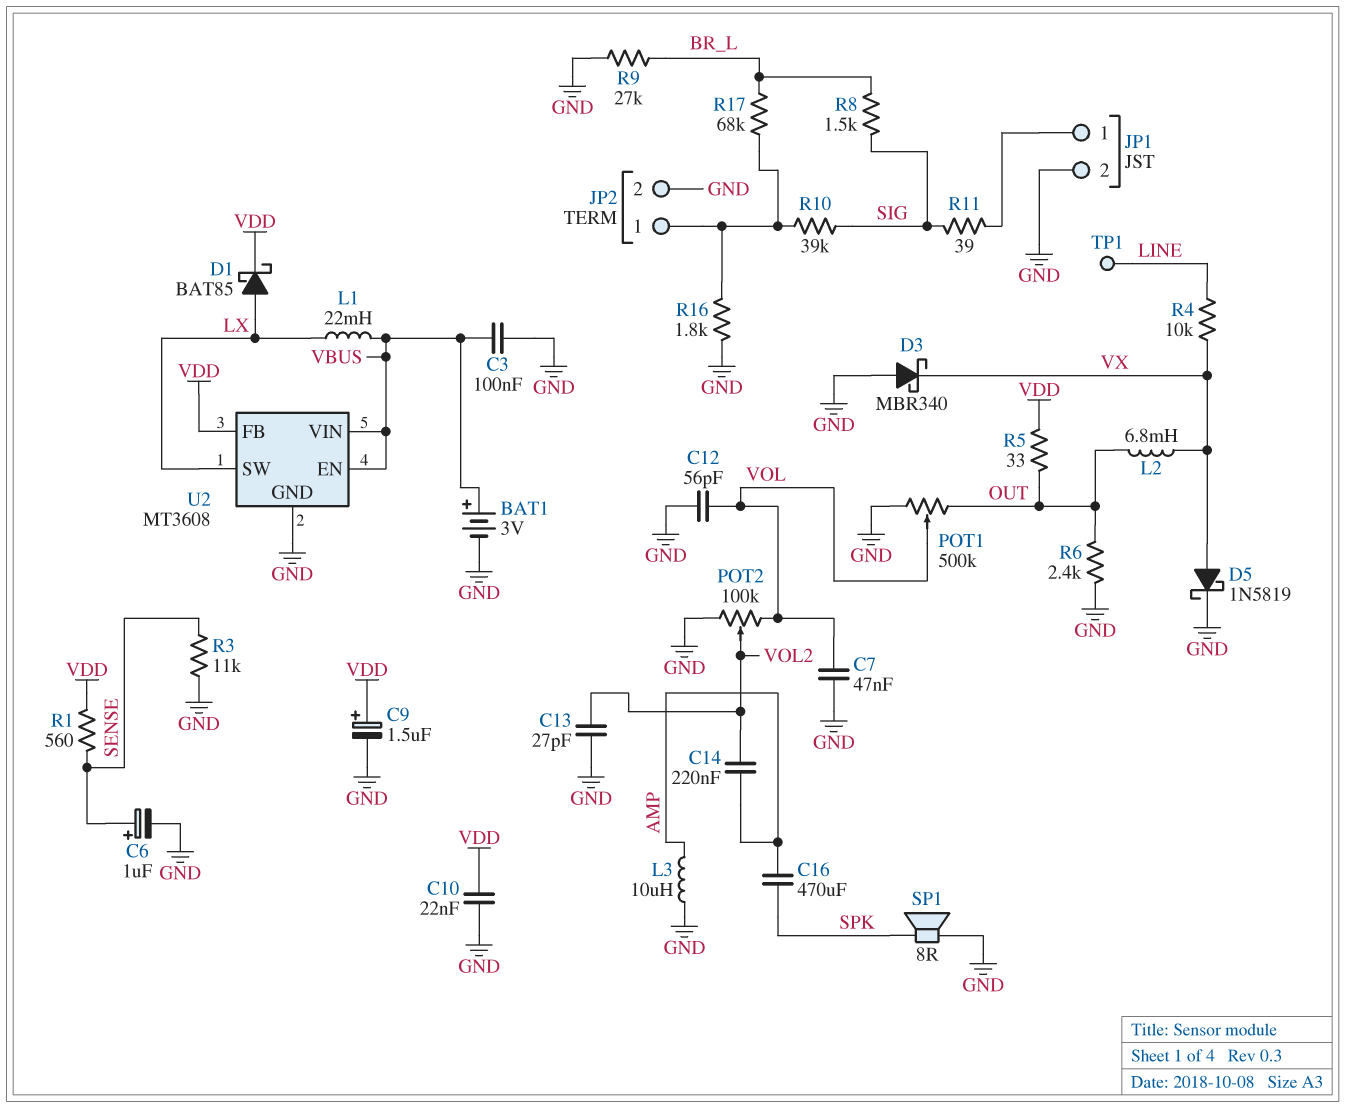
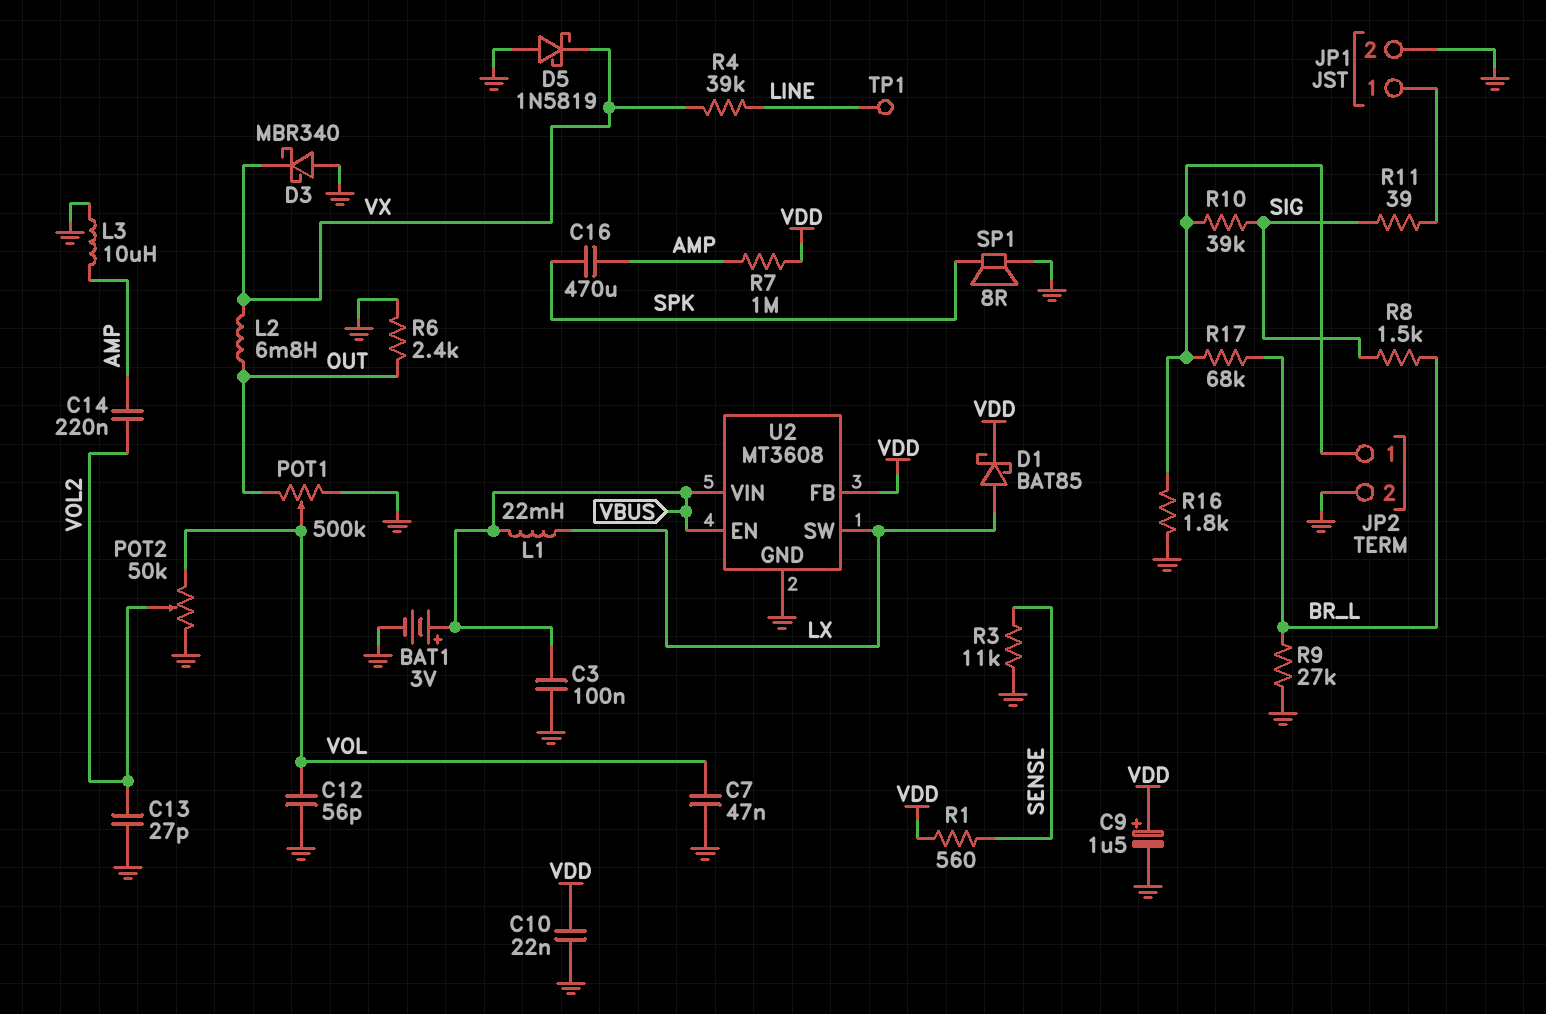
C6: 1uF (plus SENSE, minus GND) -> none
D5: schottky 1N5819 (A VX, K GND) -> schottky 1N5819 (A GND, K VX)
POT2: 100k (GND, VOL, wiper VOL2) -> 50k (GND, VOL, wiper VOL2)
R4: 10k (LINE, VX) -> 39k (LINE, VX)
R5: 33 (OUT, VDD) -> none
R7: none -> 1M (AMP, VDD)

